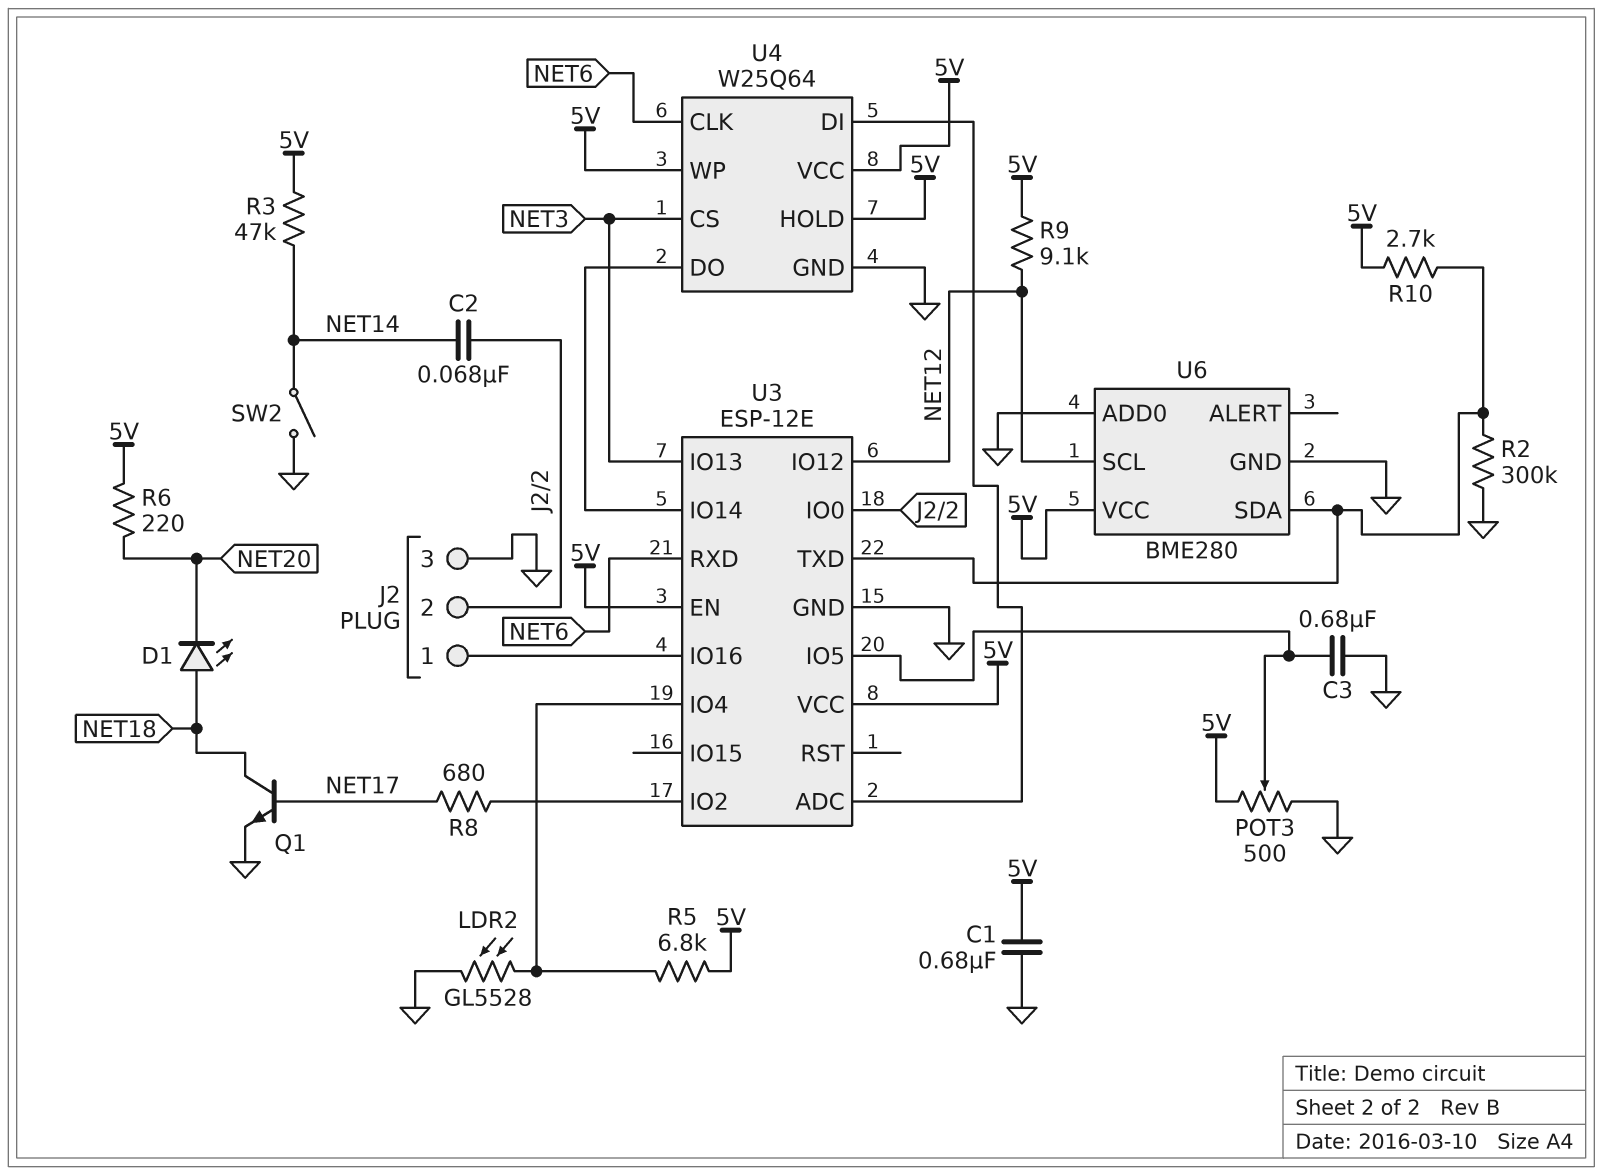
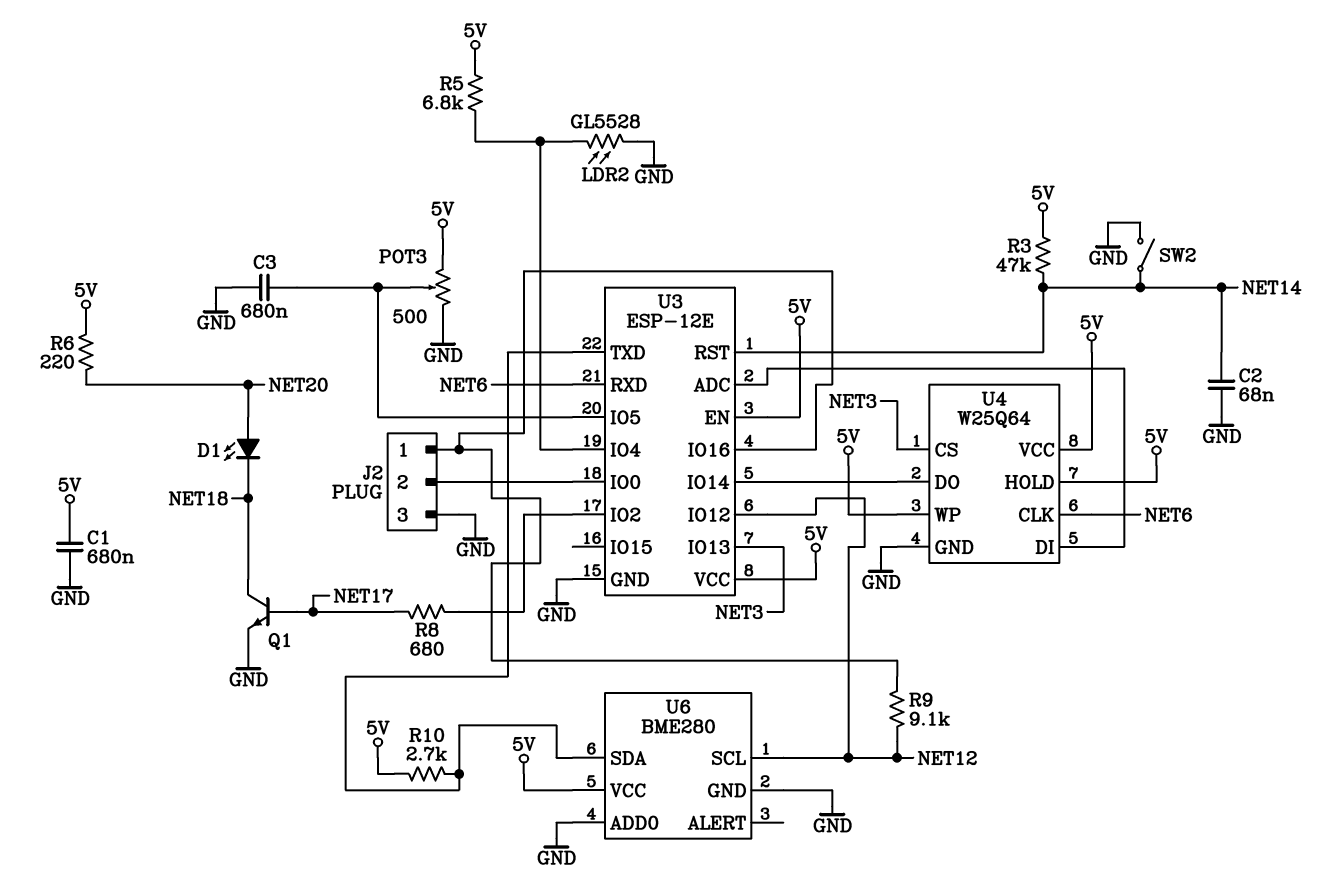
C2: 68nF (J2/2, NET14) -> 68nF (GND, NET14)
D1: LED (A NET18, K NET20) -> LED (A NET20, K NET18)
R2: 300k (GND, U3/TXD) -> none
R9: 9.1k (5V, NET12) -> 9.1k (J2/1, NET12)
U3 pin RST: none -> NET14

